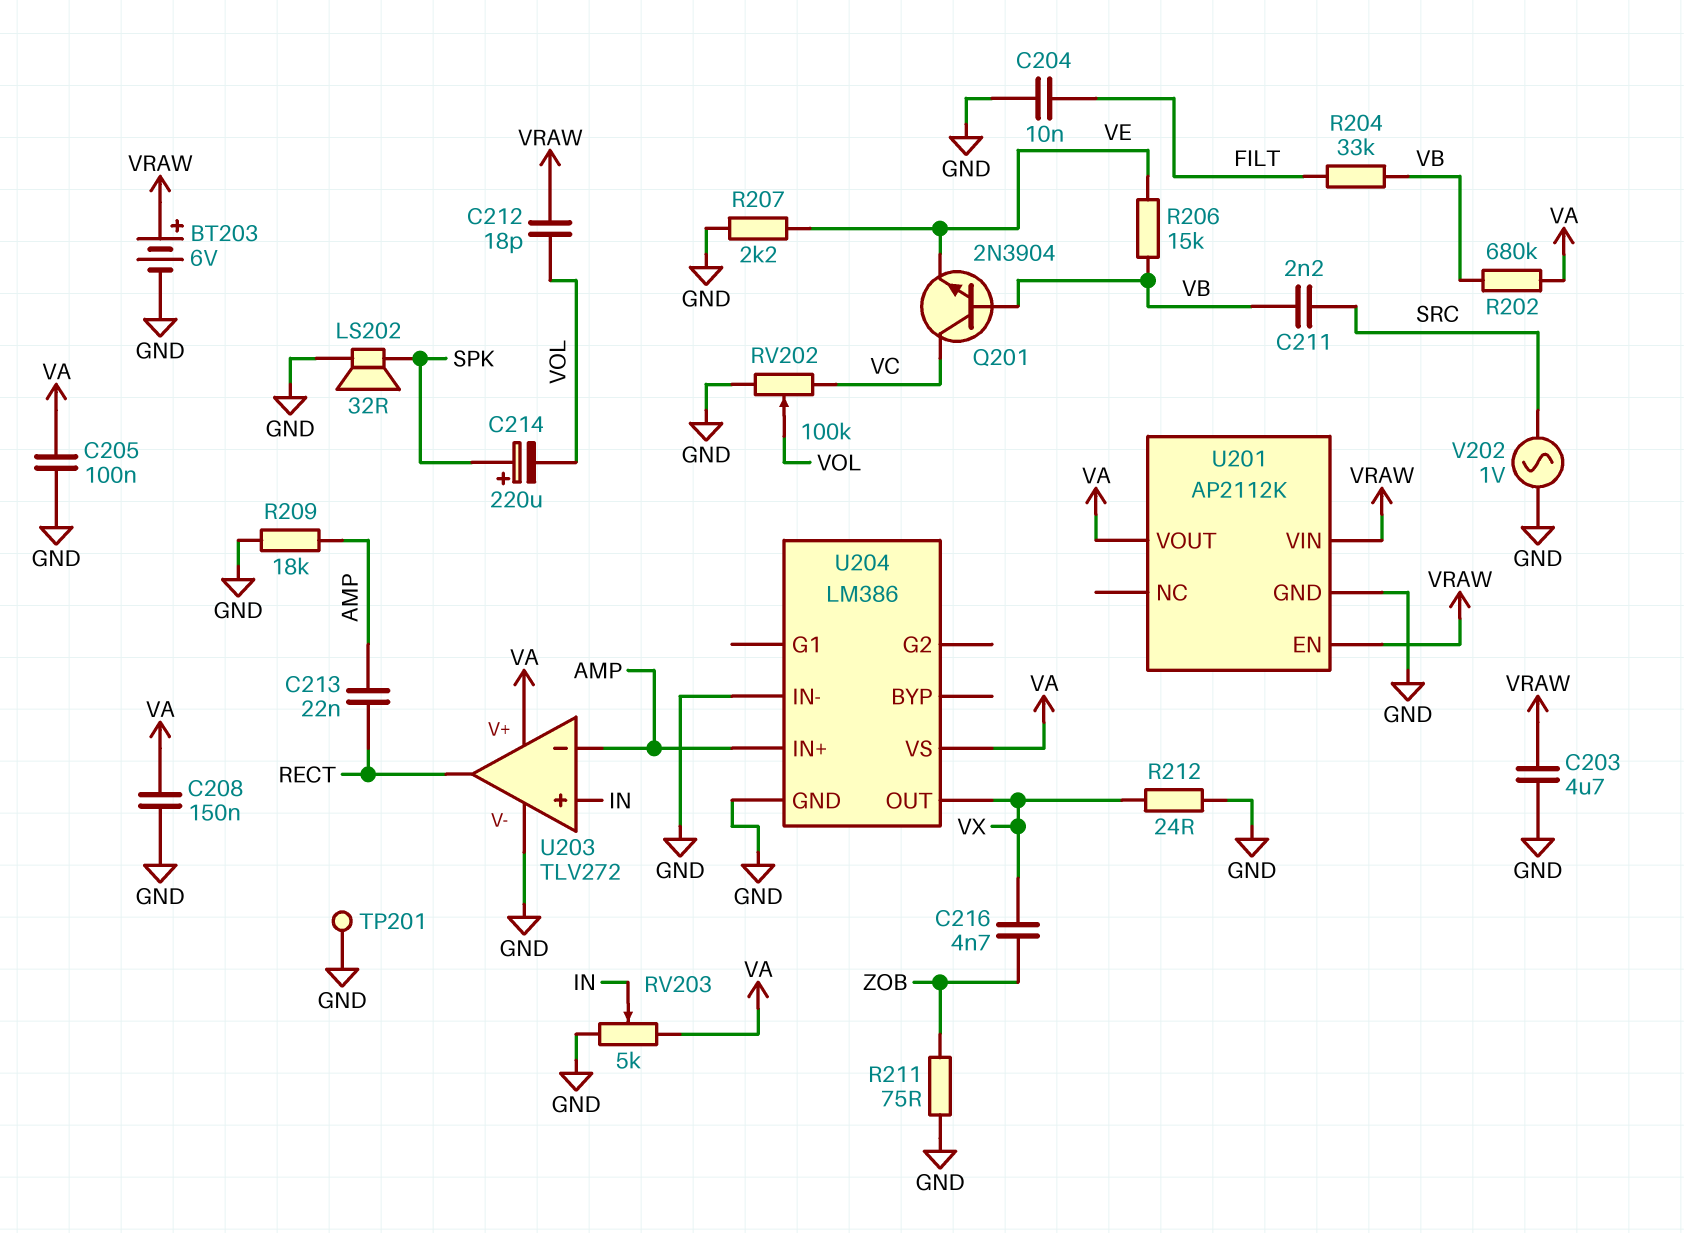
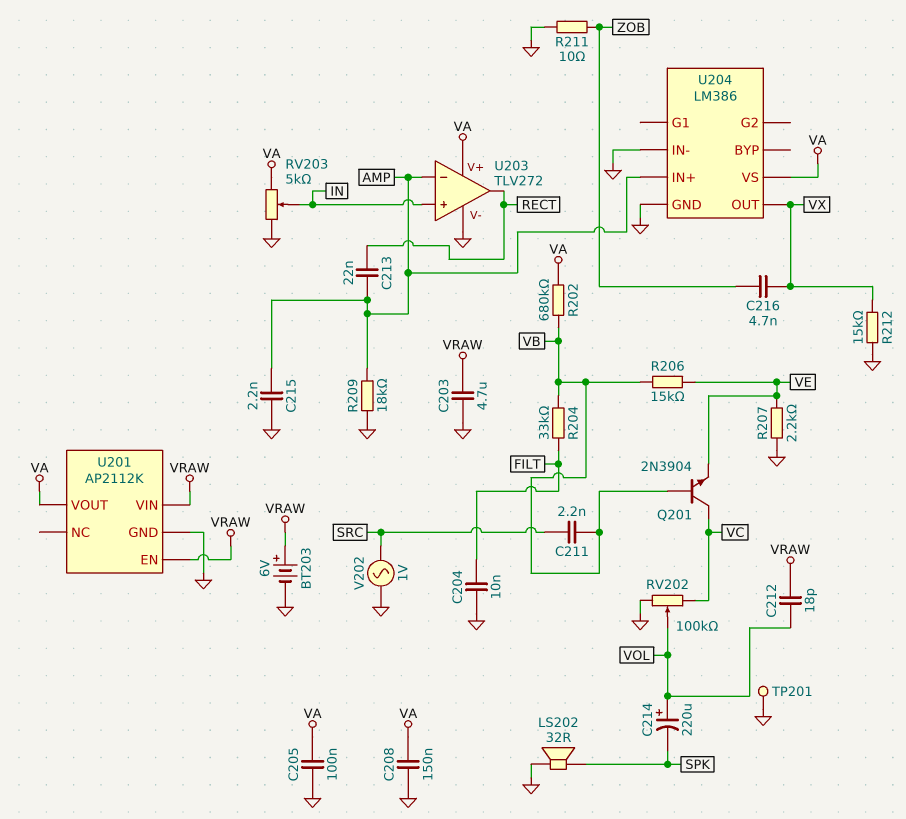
C214: 220uF (plus SPK, minus VOL) -> 220uF (plus VOL, minus SPK)
C215: none -> 2.2nF (AMP, GND)
R211: 75 (GND, ZOB) -> 10 (GND, ZOB)
R212: 24 (GND, VX) -> 15k (GND, VX)

